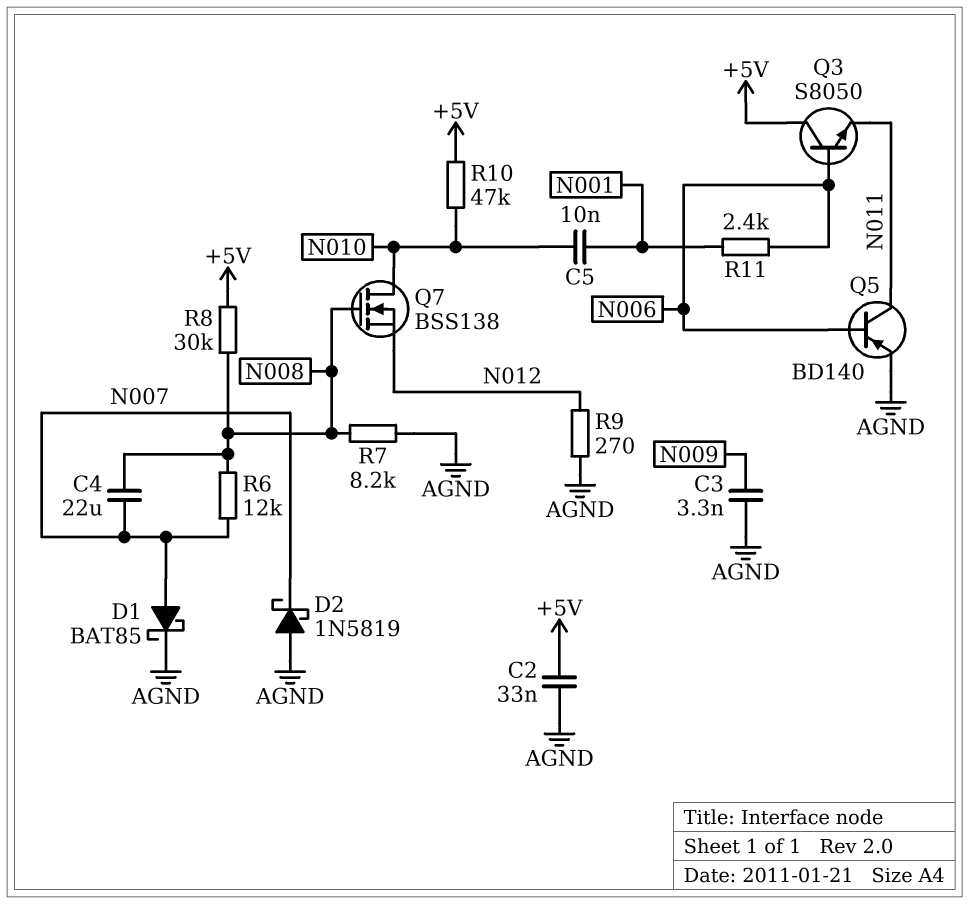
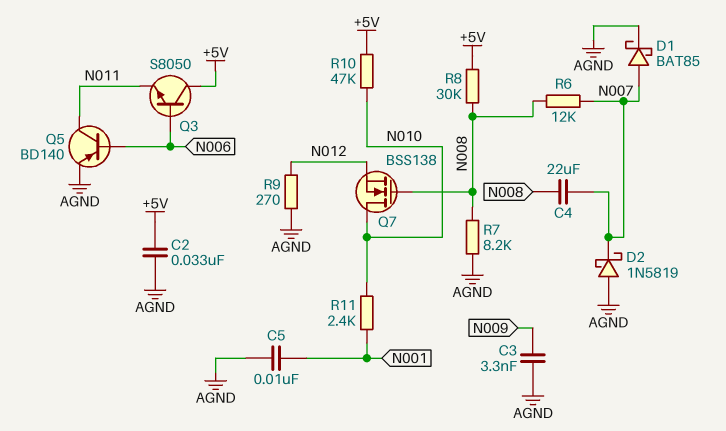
C5: 10nF (N001, N010) -> 10nF (AGND, N001)
R11: 2.4k (N001, N006) -> 2.4k (N001, N010)

